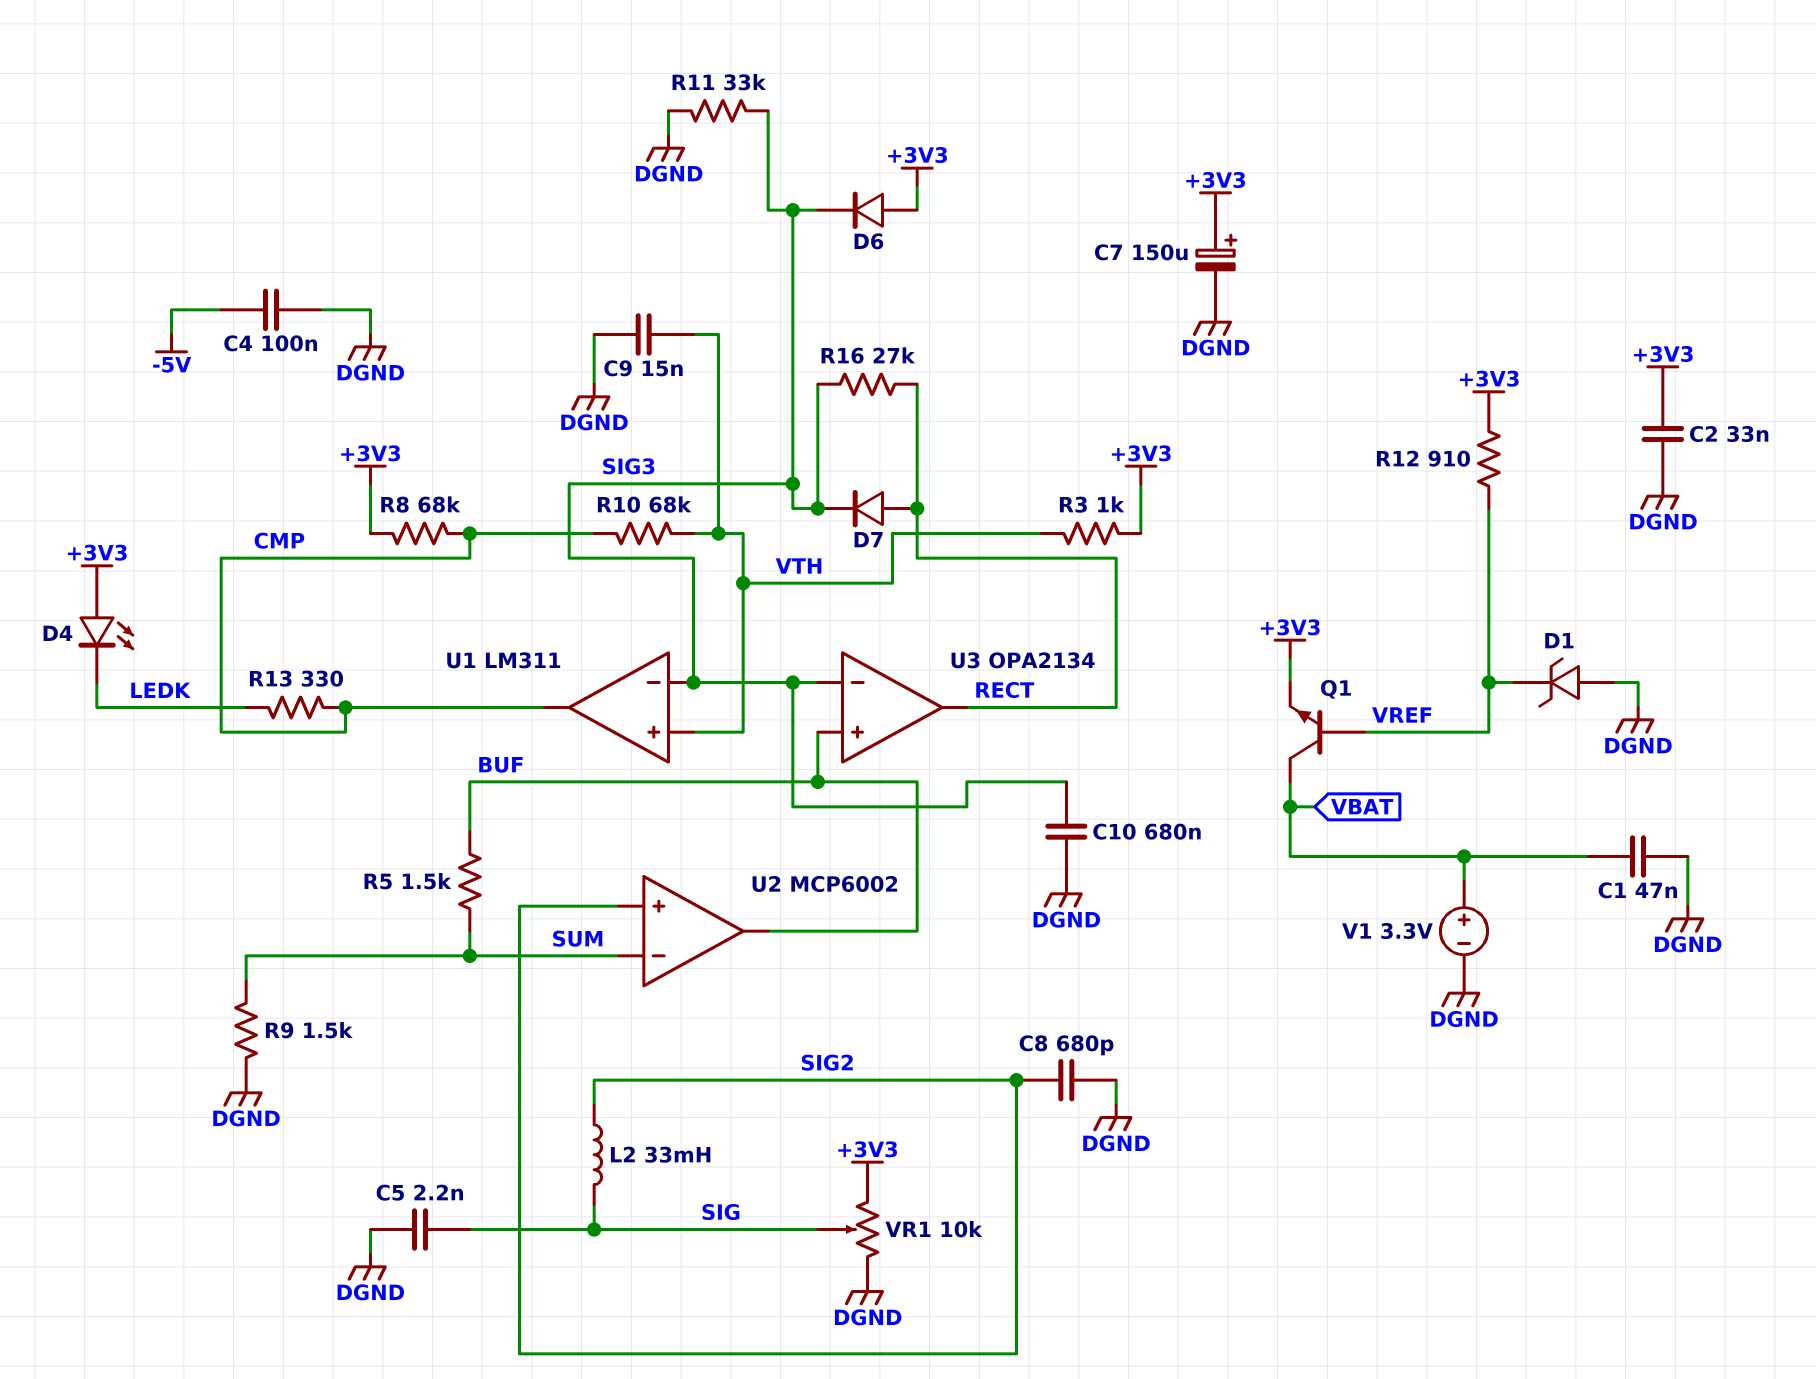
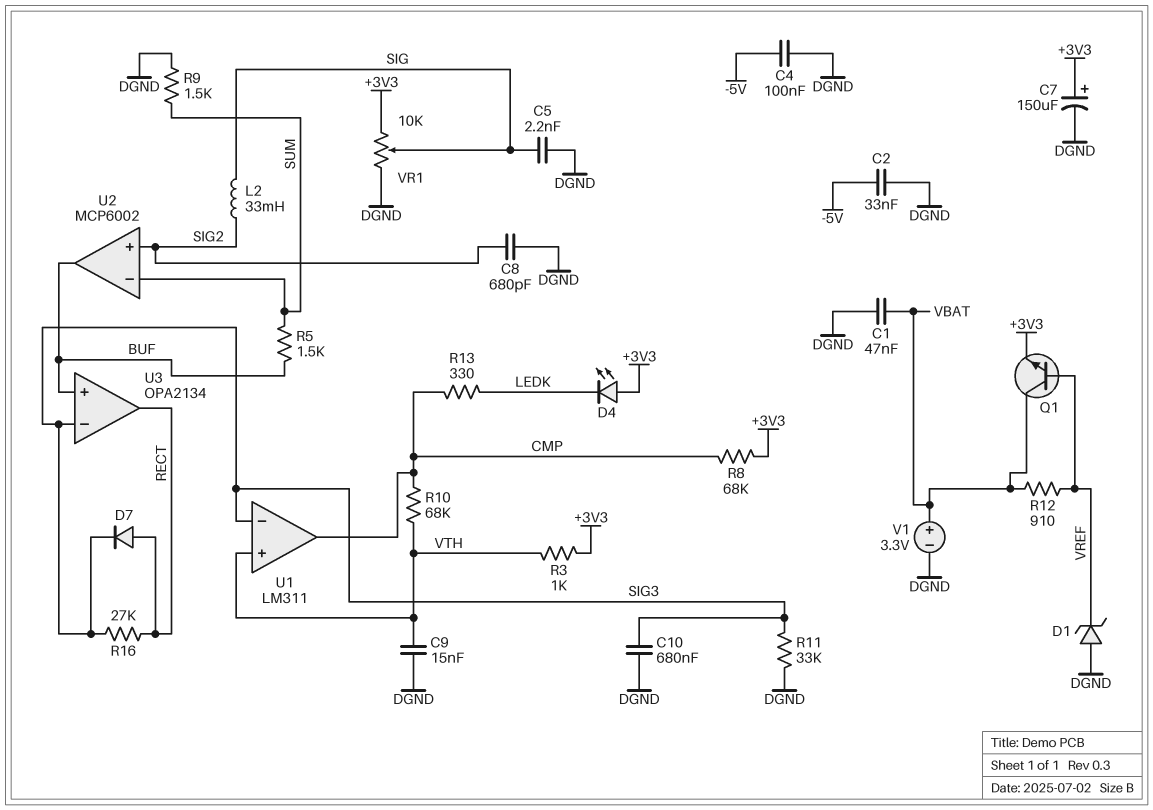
C2: 33nF (+3V3, DGND) -> 33nF (-5V, DGND)
D6: diode (A +3V3, K SIG3) -> none
R12: 910 (+3V3, VREF) -> 910 (VBAT, VREF)

